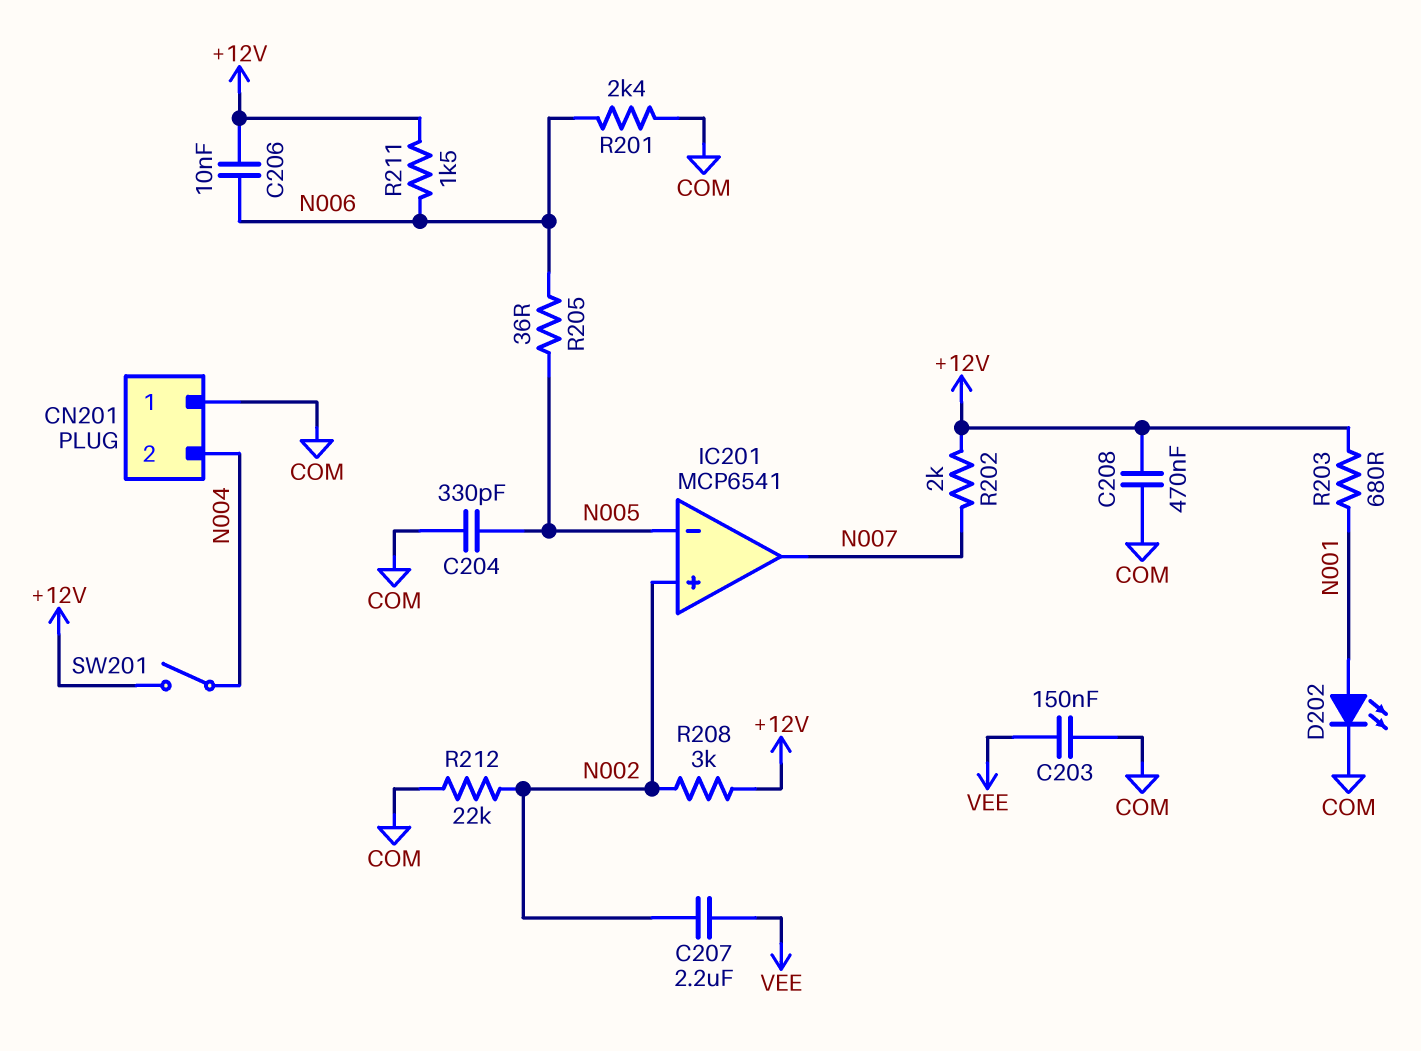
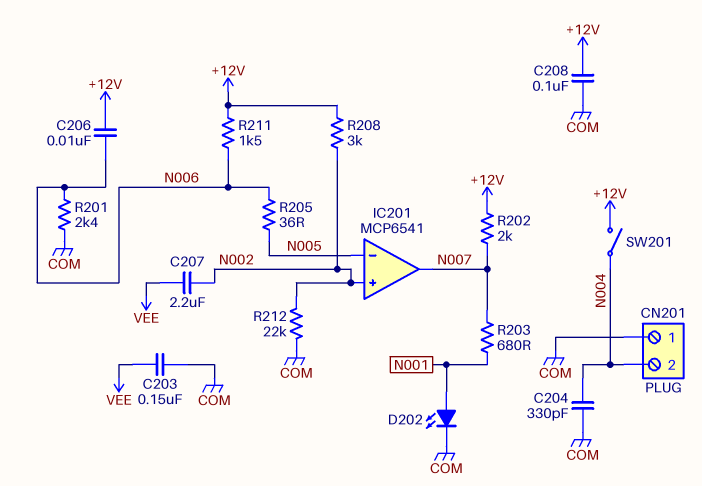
C204: 330pF (COM, N005) -> 330pF (COM, N004)
C208: 470nF (+12V, COM) -> 100nF (+12V, COM)
R203: 680 (+12V, N001) -> 680 (N001, N007)

